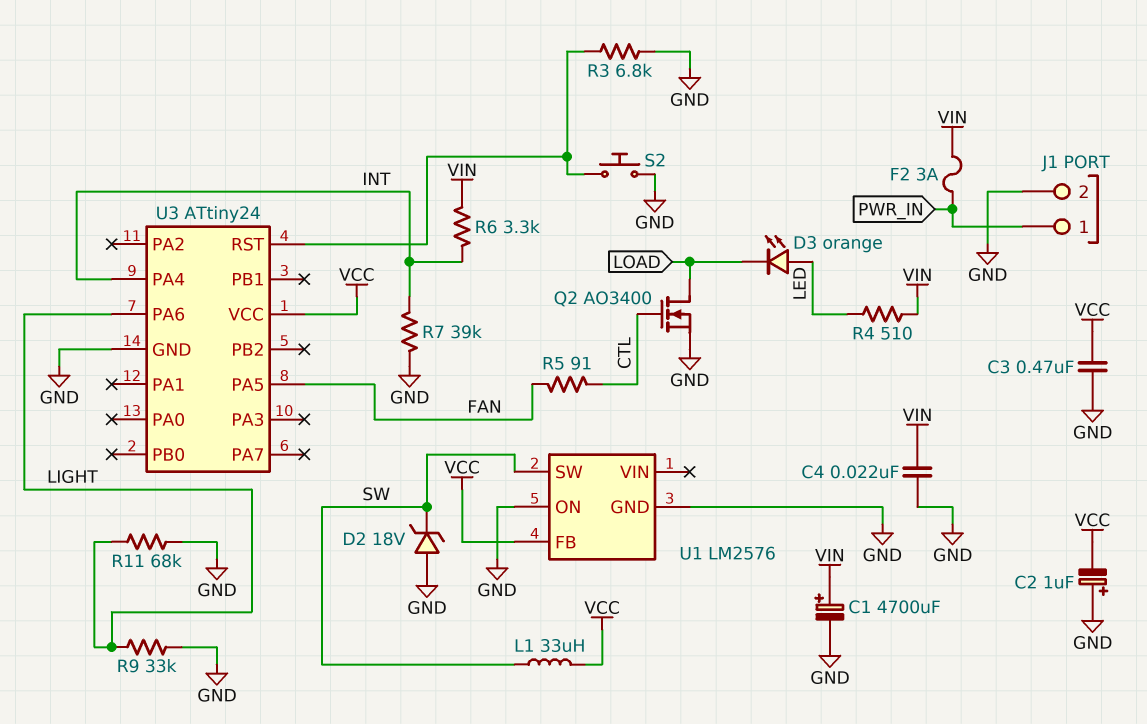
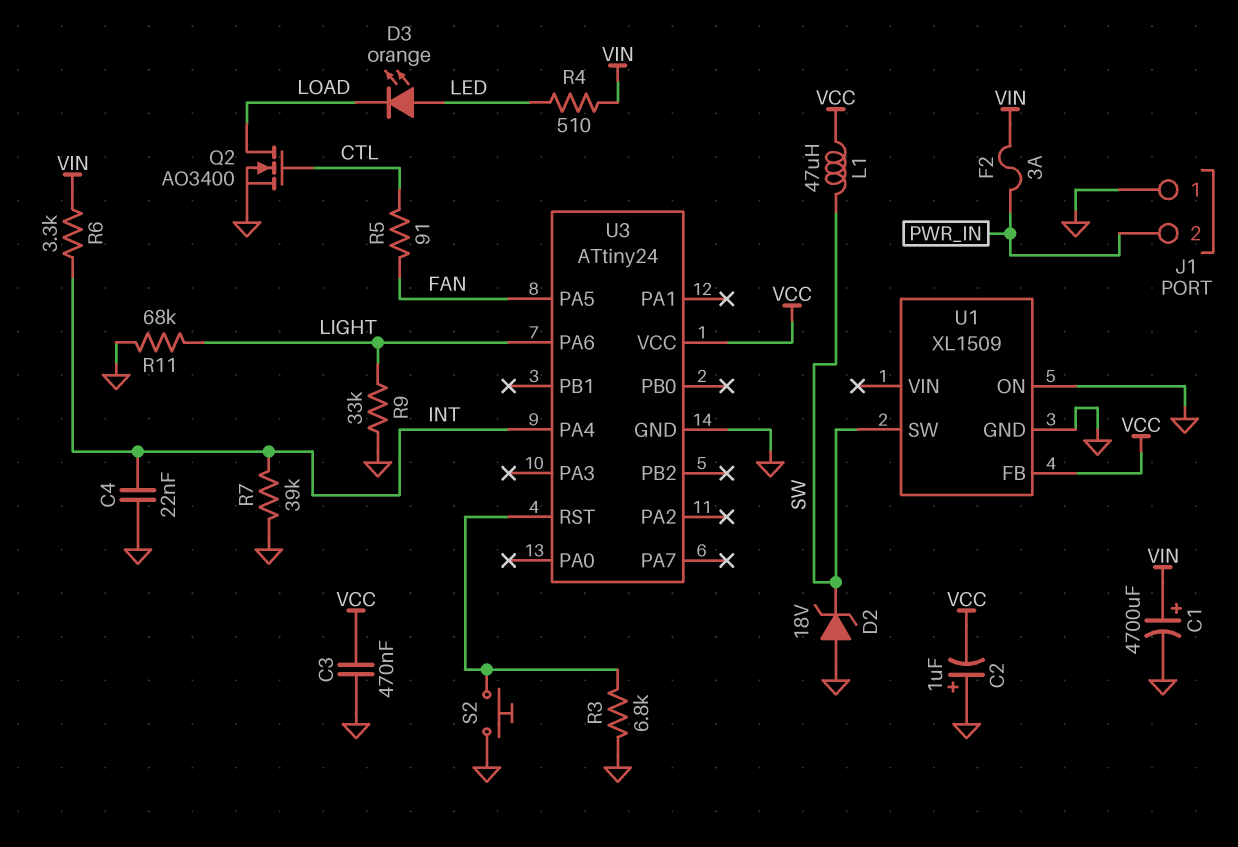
C4: 22nF (GND, VIN) -> 22nF (GND, INT)
J1 pin 1: PWR_IN -> GND
J1 pin 2: GND -> PWR_IN
L1: 33uH (SW, VCC) -> 47uH (SW, VCC)
U1: LM2576 -> XL1509

